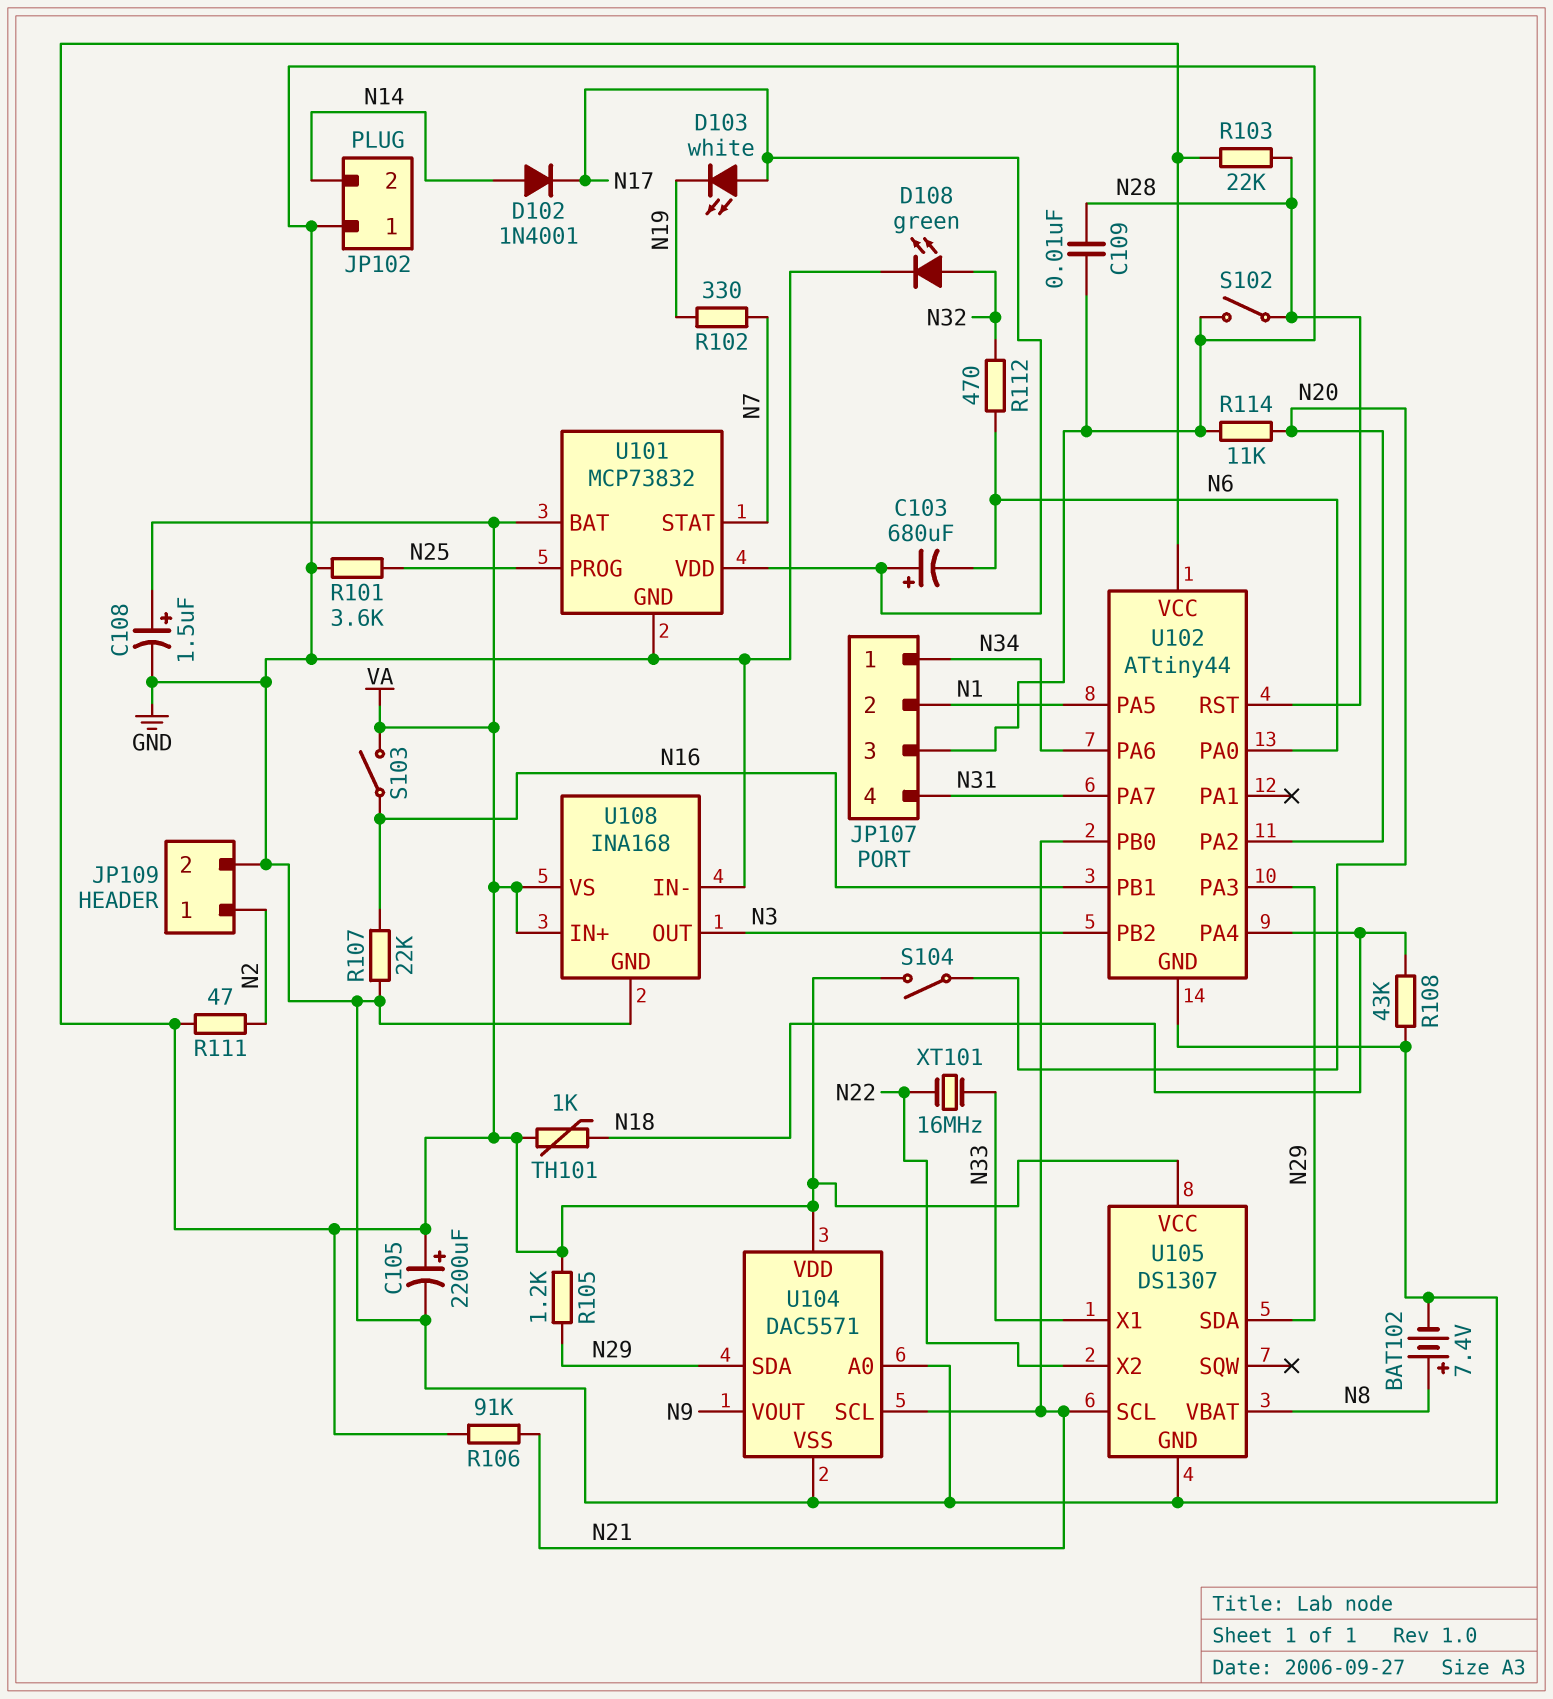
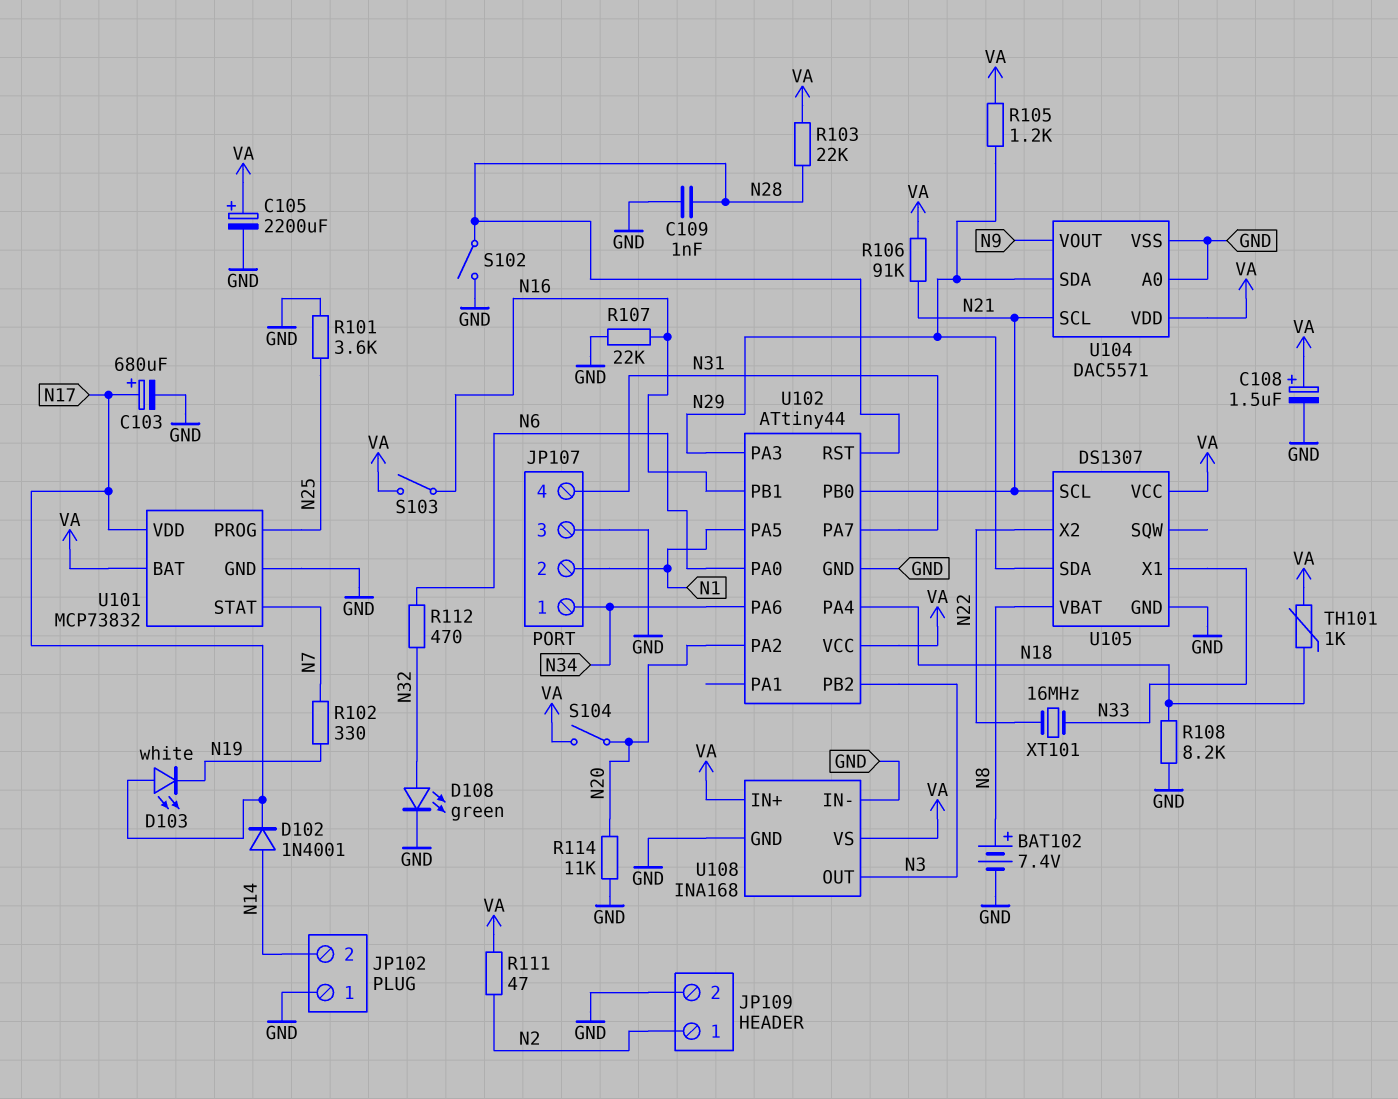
C103: 680uF (plus N17, minus N6) -> 680uF (plus N17, minus GND)
C109: 10nF (GND, N28) -> 1nF (GND, N28)
R108: 43k (GND, N18) -> 8.2k (GND, N18)

